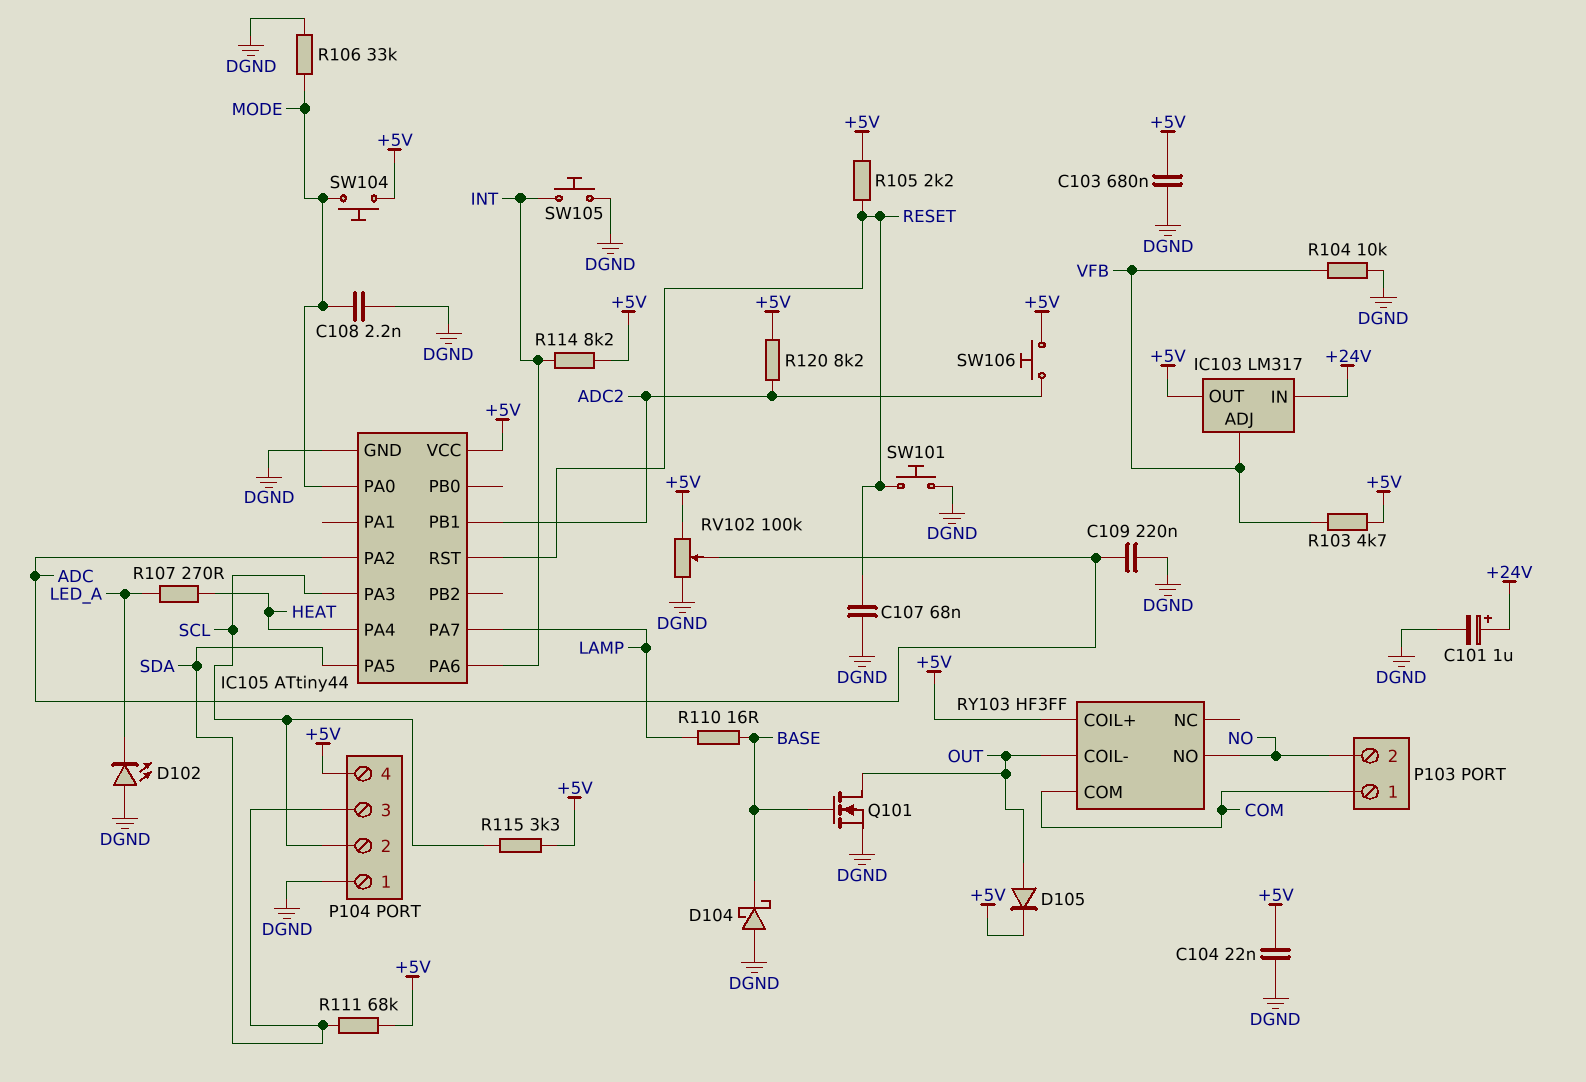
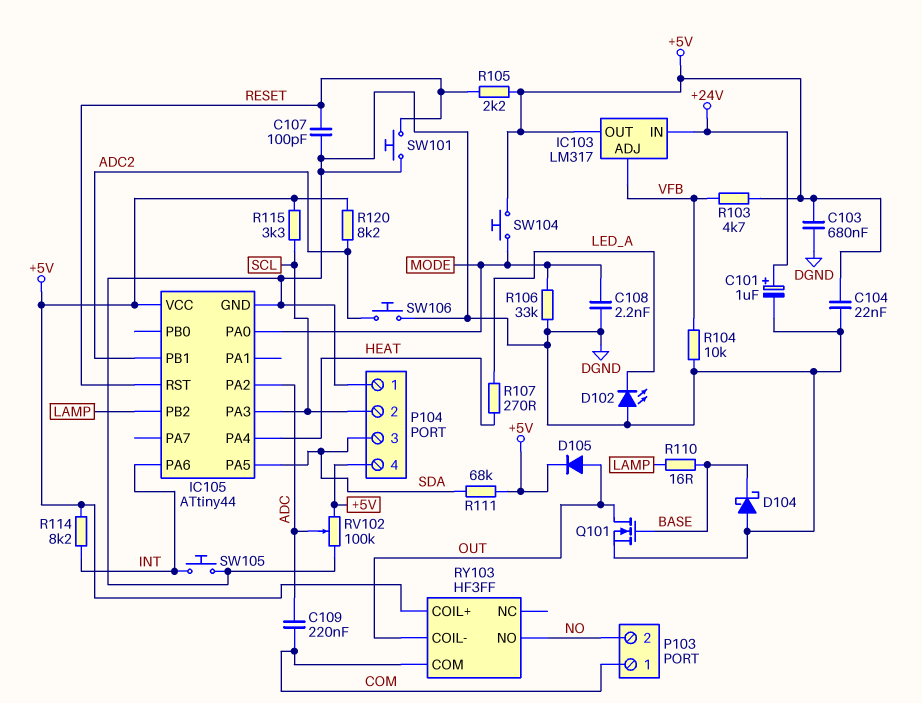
C107: 68nF (DGND, RESET) -> 100pF (DGND, RESET)
C109: 220nF (ADC, DGND) -> 220nF (ADC, COM)
IC105 pin PA7: LAMP -> none
IC105 pin PB2: none -> LAMP
SW106: button (+5V, ADC2) -> button (ADC2, DGND)

